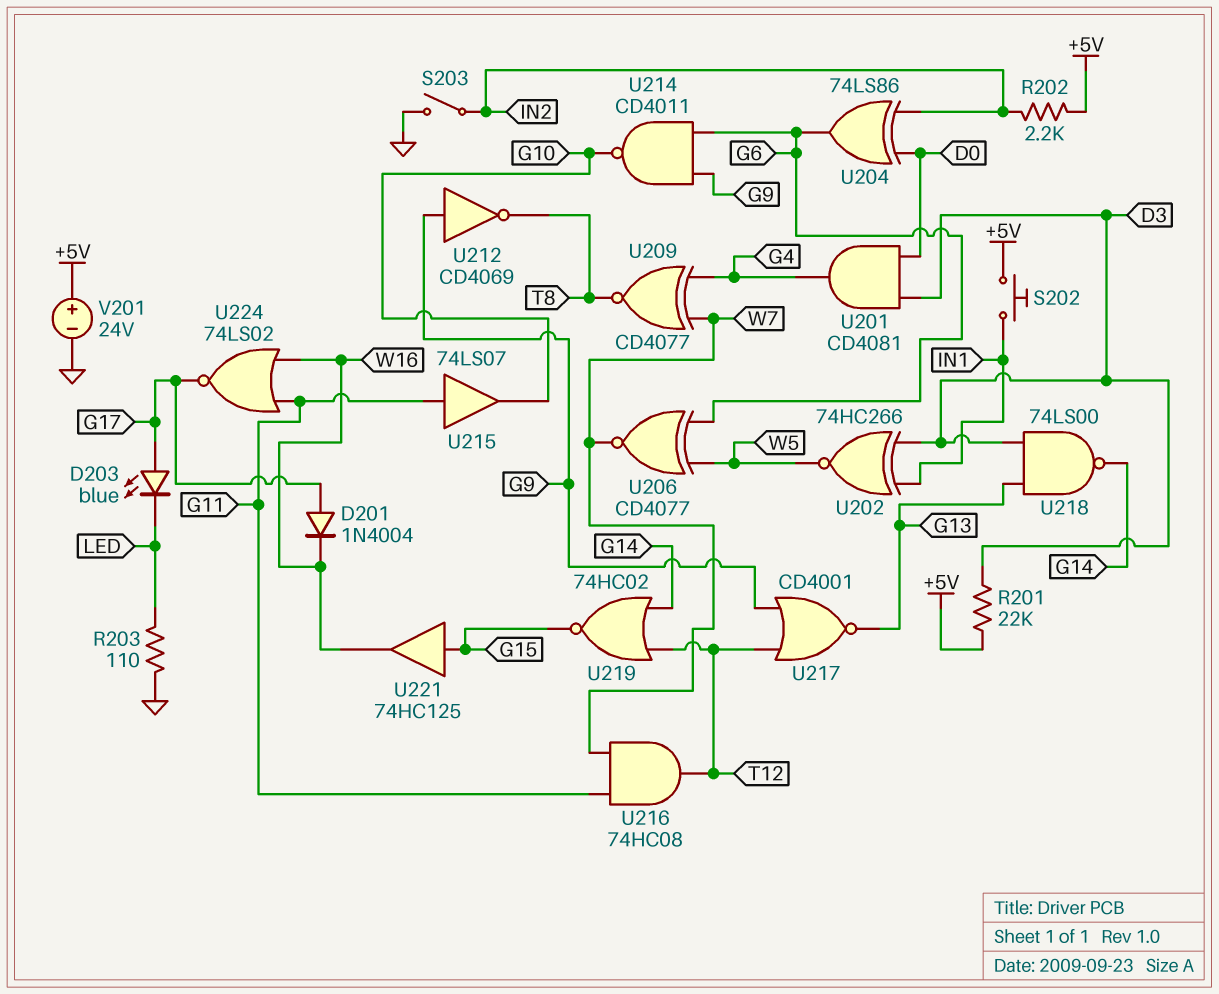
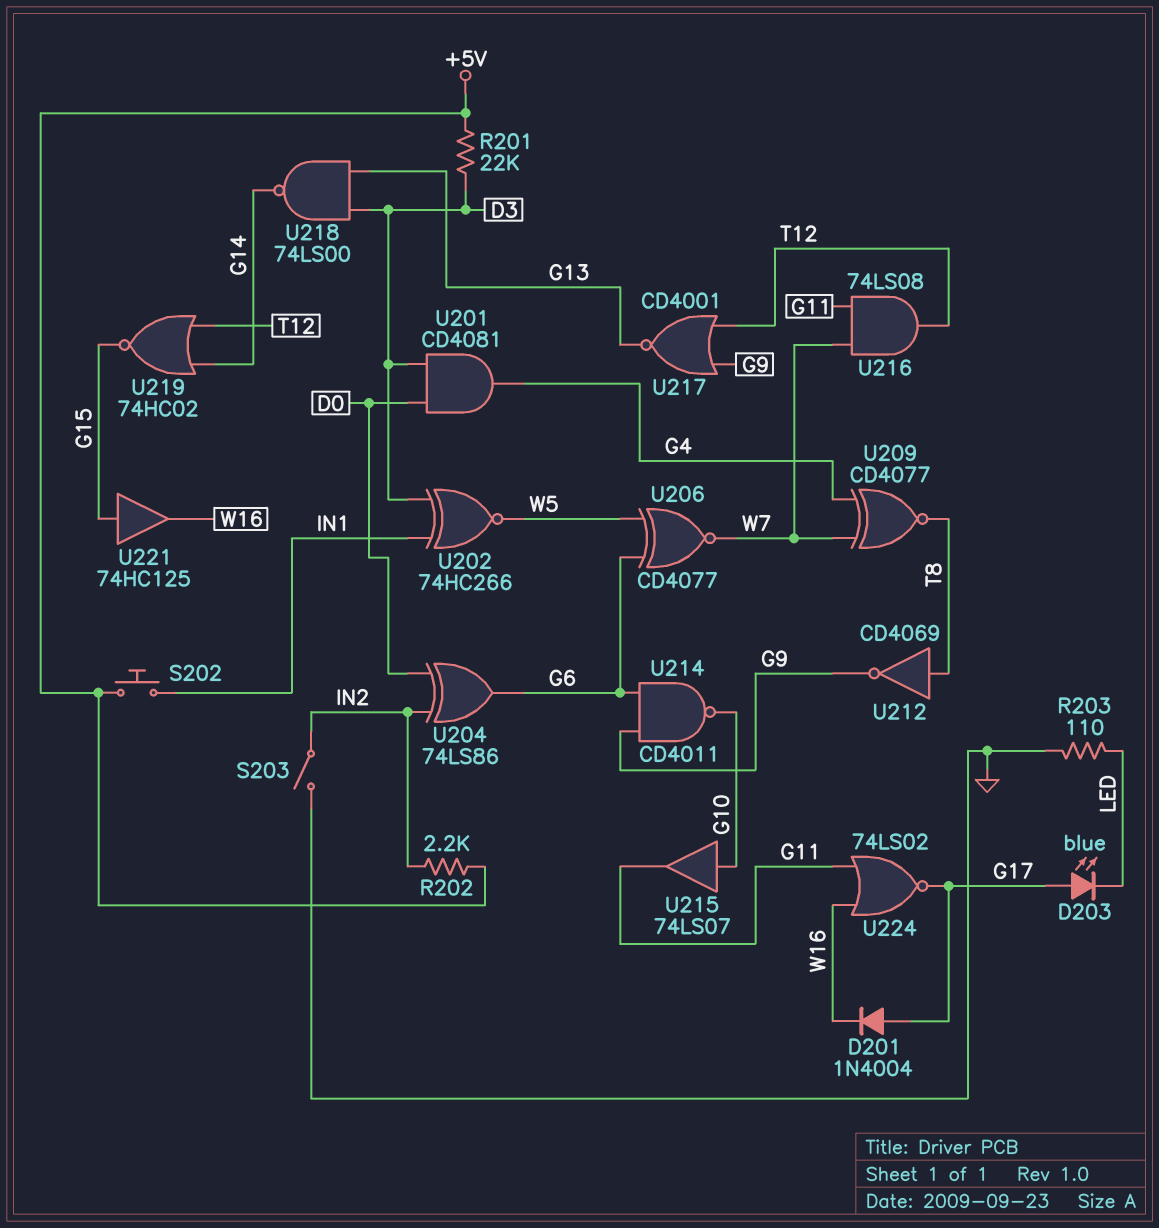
U212: NOT CD4069 (in G9, out T8) -> NOT CD4069 (in T8, out G9)
U215: buffer 74LS07 (in G11, out G10) -> buffer 74LS07 (in G10, out G11)
U216: AND 74HC08 (in G11, in W7, out T12) -> AND 74LS08 (in G11, in W7, out T12)
V201: 24V (plus +5V, minus GND) -> none

